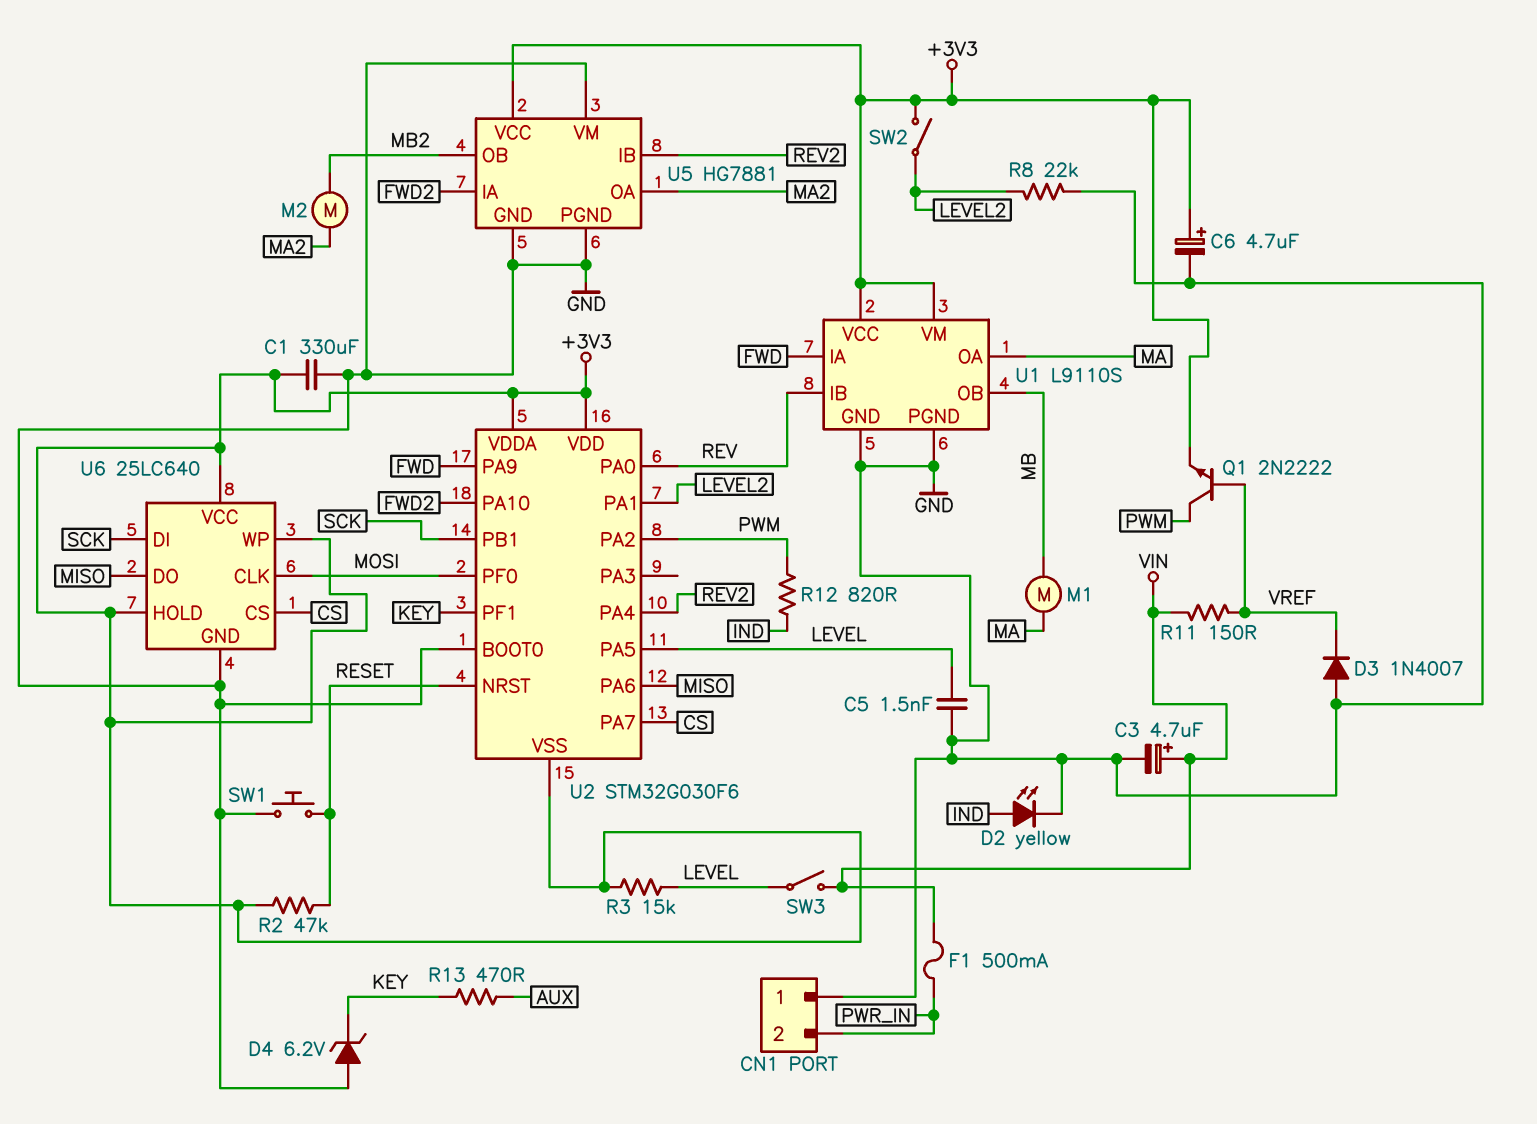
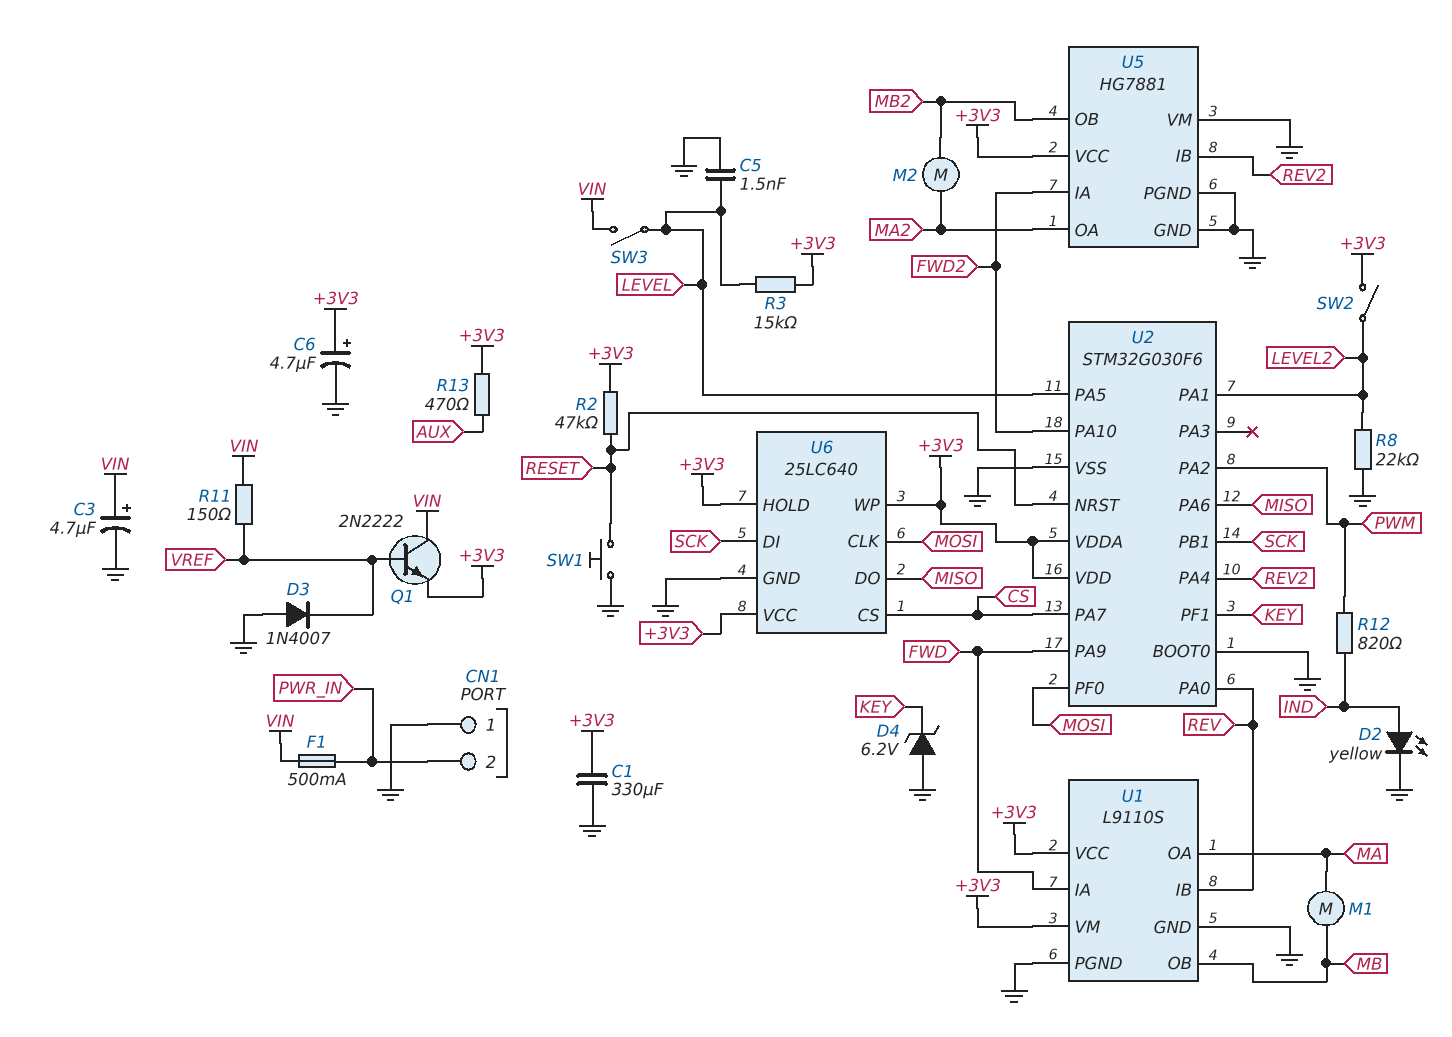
Q1: NPN 2N2222 (B VREF, C PWM, E +3V3) -> NPN 2N2222 (B VREF, C VIN, E +3V3)
R13: 470 (AUX, KEY) -> 470 (+3V3, AUX)
U2 pin VSS: +3V3 -> GND

